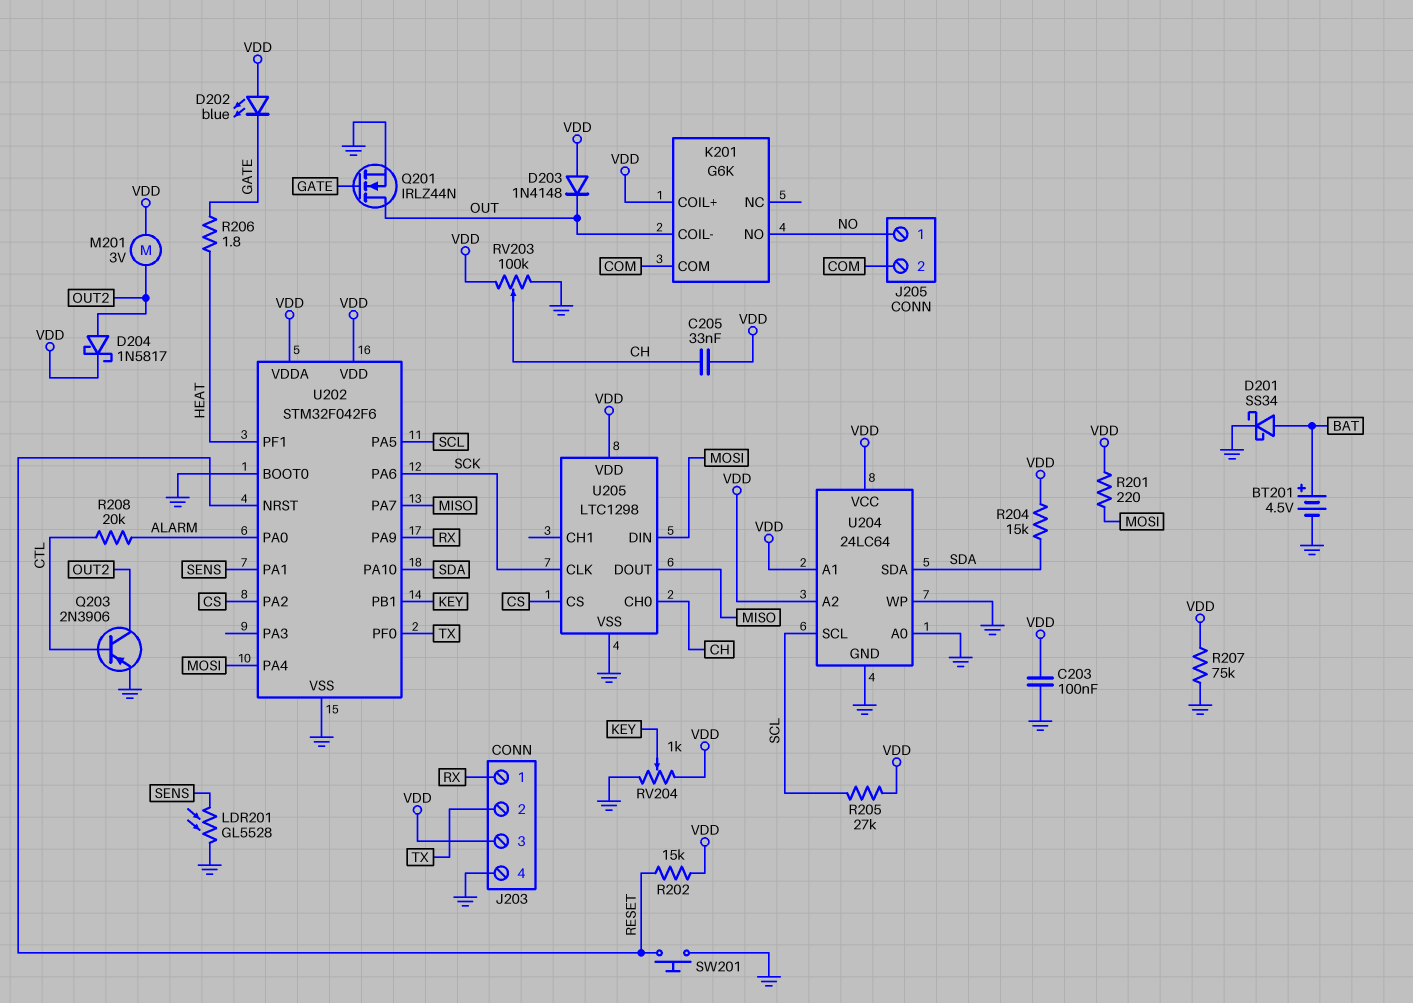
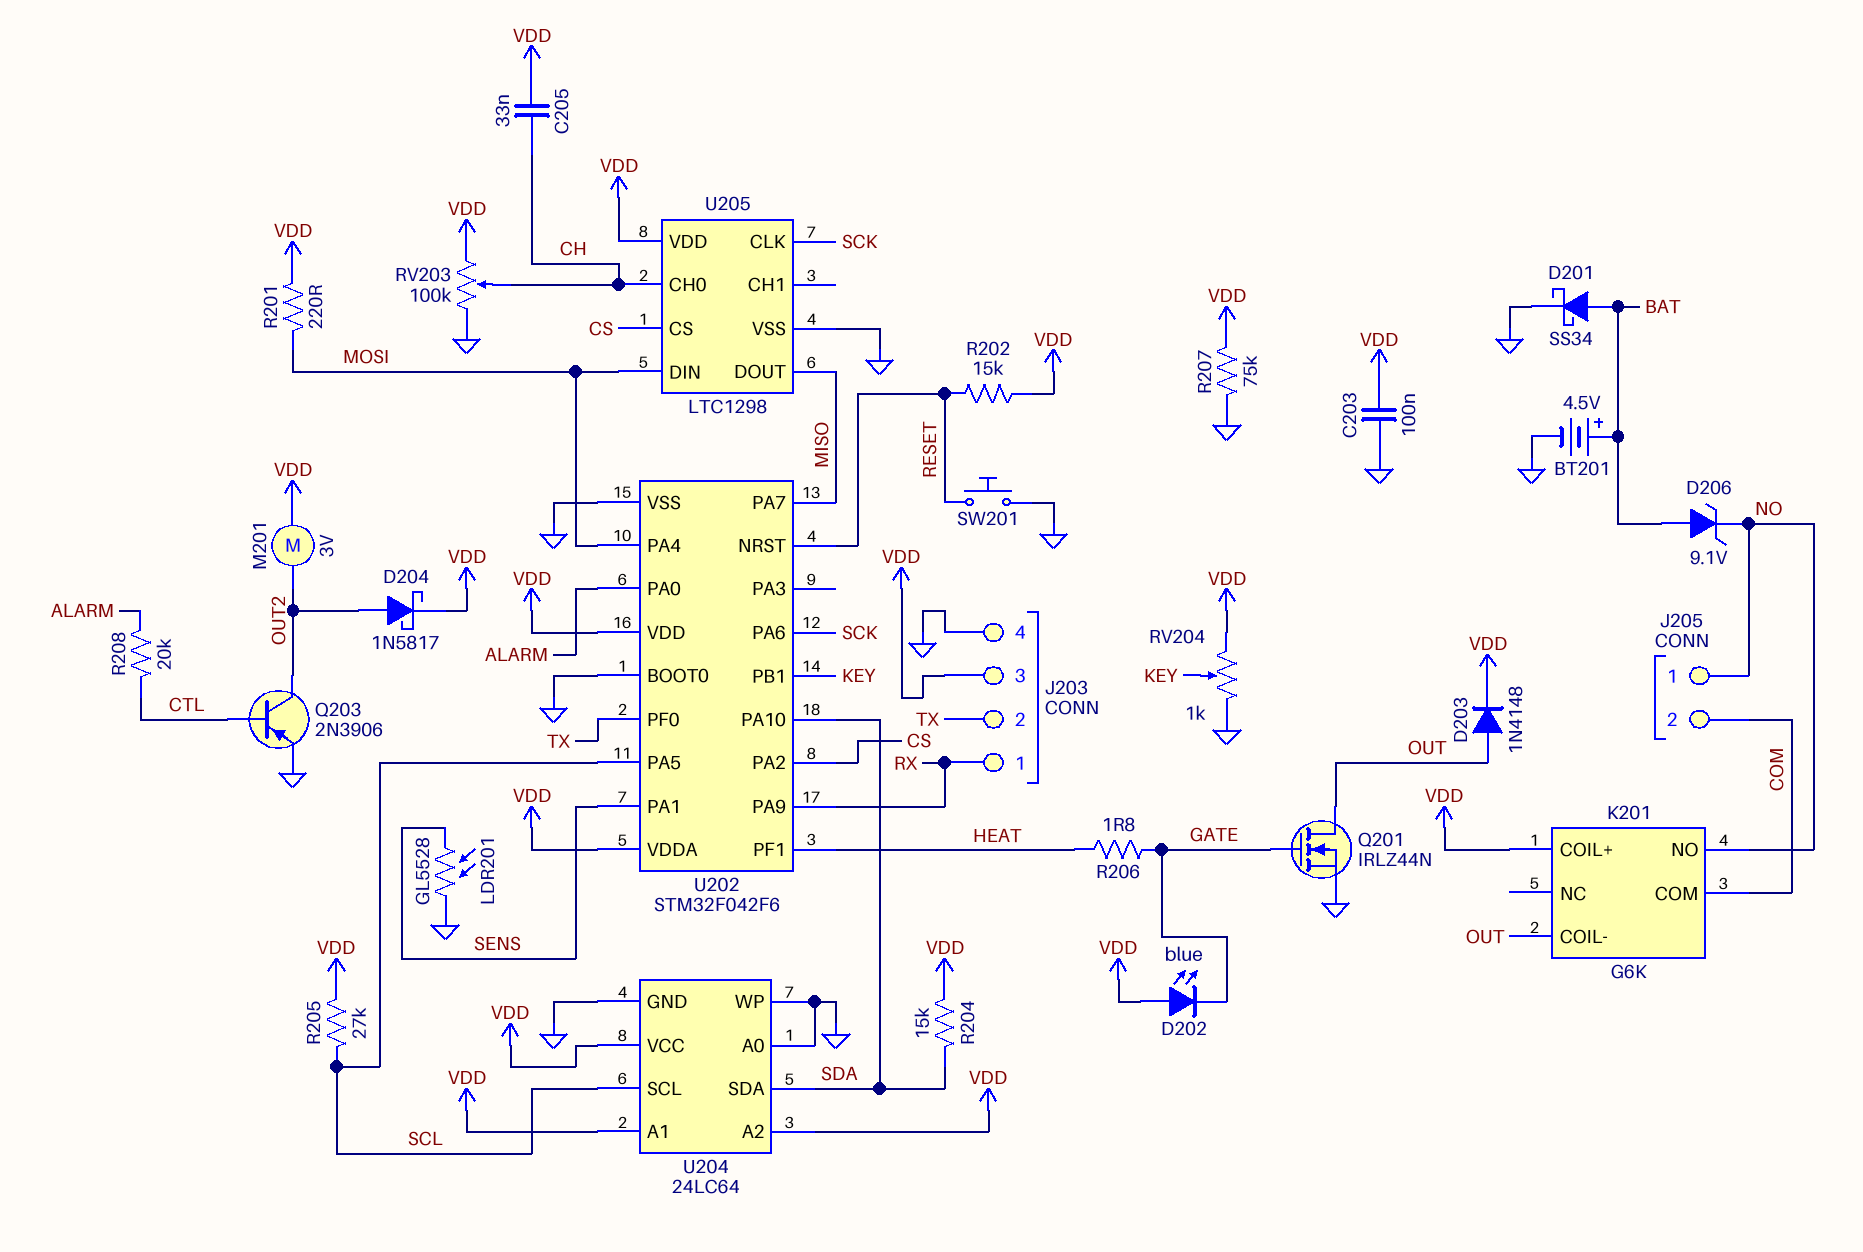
D203: diode 1N4148 (A VDD, K OUT) -> diode 1N4148 (A OUT, K VDD)
D206: none -> zener 9.1V (A BAT, K NO)

